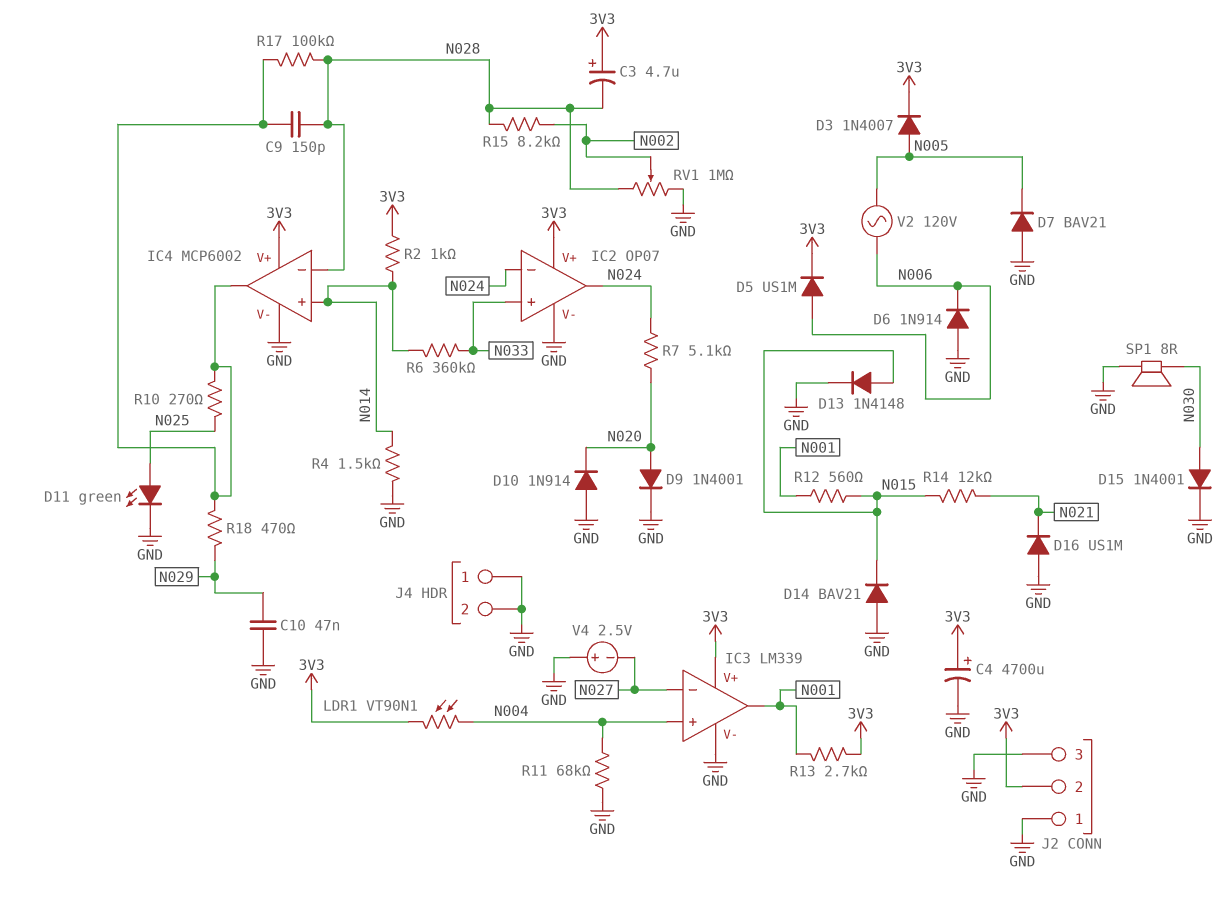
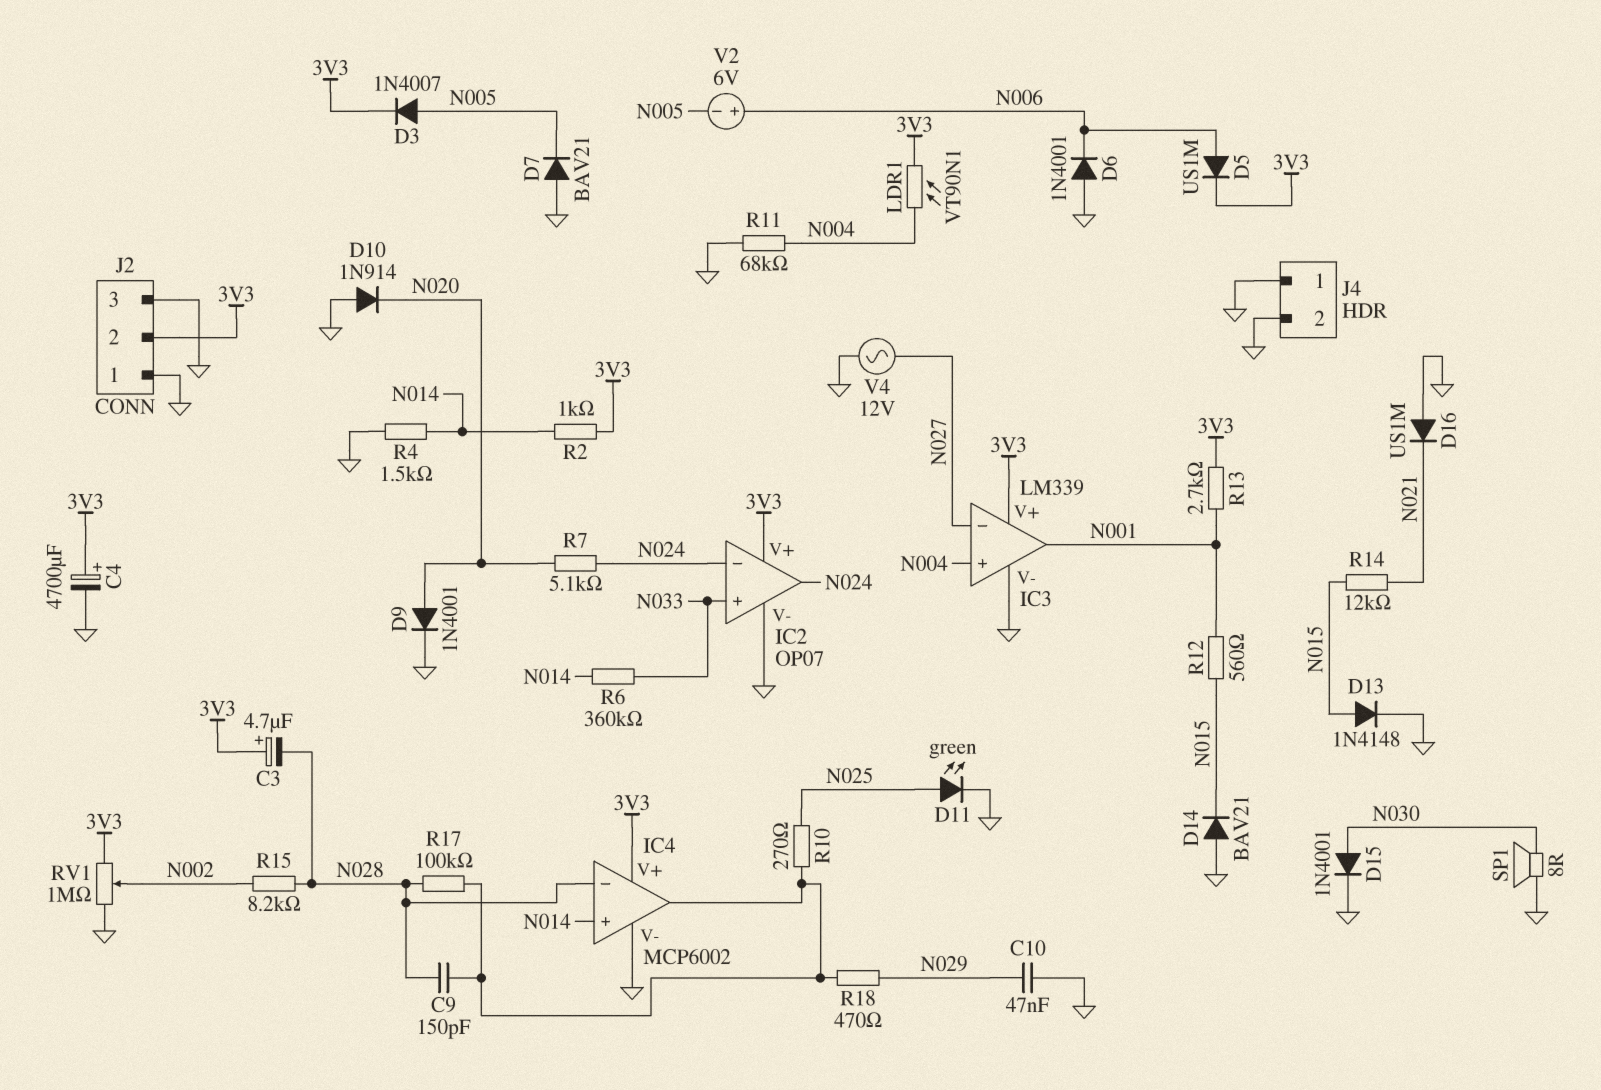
D6: diode 1N914 (A GND, K N006) -> diode 1N4001 (A GND, K N006)
RV1: 1M (GND, N028, wiper N002) -> 1M (3V3, GND, wiper N002)
V2: AC 120V (N005, N006) -> 6V (plus N006, minus N005)
V4: 2.5V (plus GND, minus N027) -> AC 12V (GND, N027)

